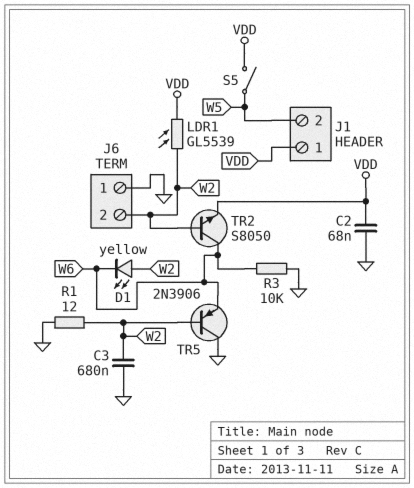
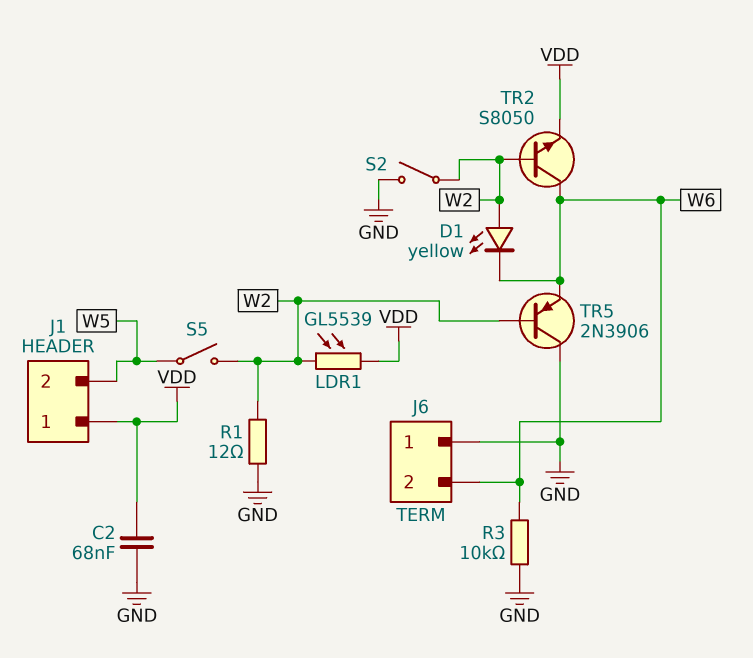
C3: 680nF (GND, W2) -> none
J6 pin 2: W2 -> W6
S2: none -> switch (GND, W2)
S5: switch (VDD, W5) -> switch (W2, W5)

